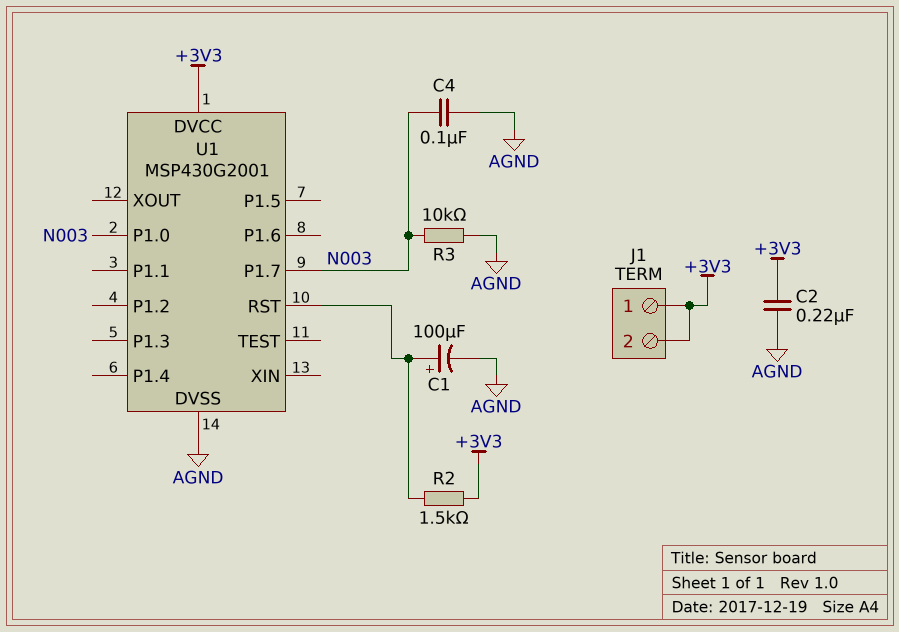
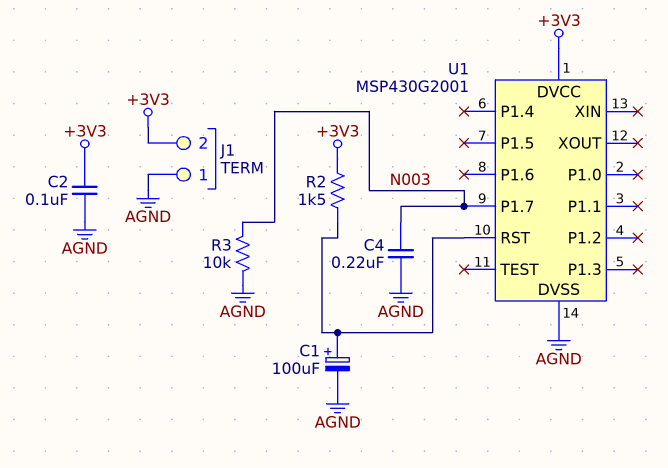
C2: 220nF (+3V3, AGND) -> 100nF (+3V3, AGND)
C4: 100nF (AGND, N003) -> 220nF (AGND, N003)
J1 pin 1: +3V3 -> AGND
U1 pin P1.0: N003 -> none

